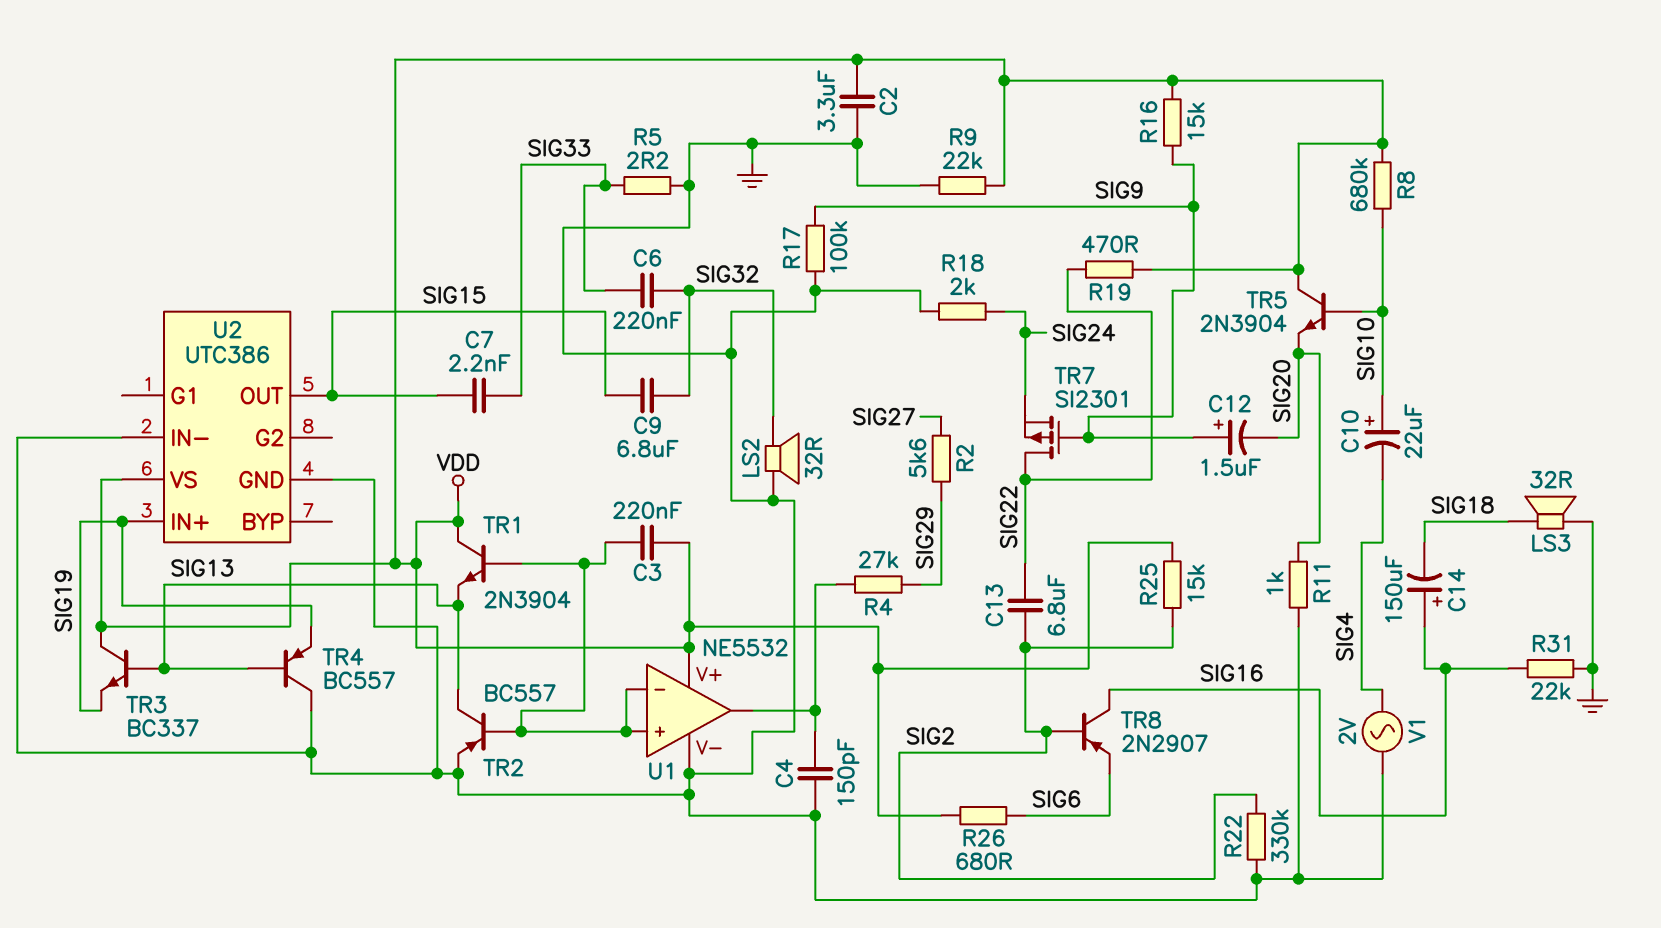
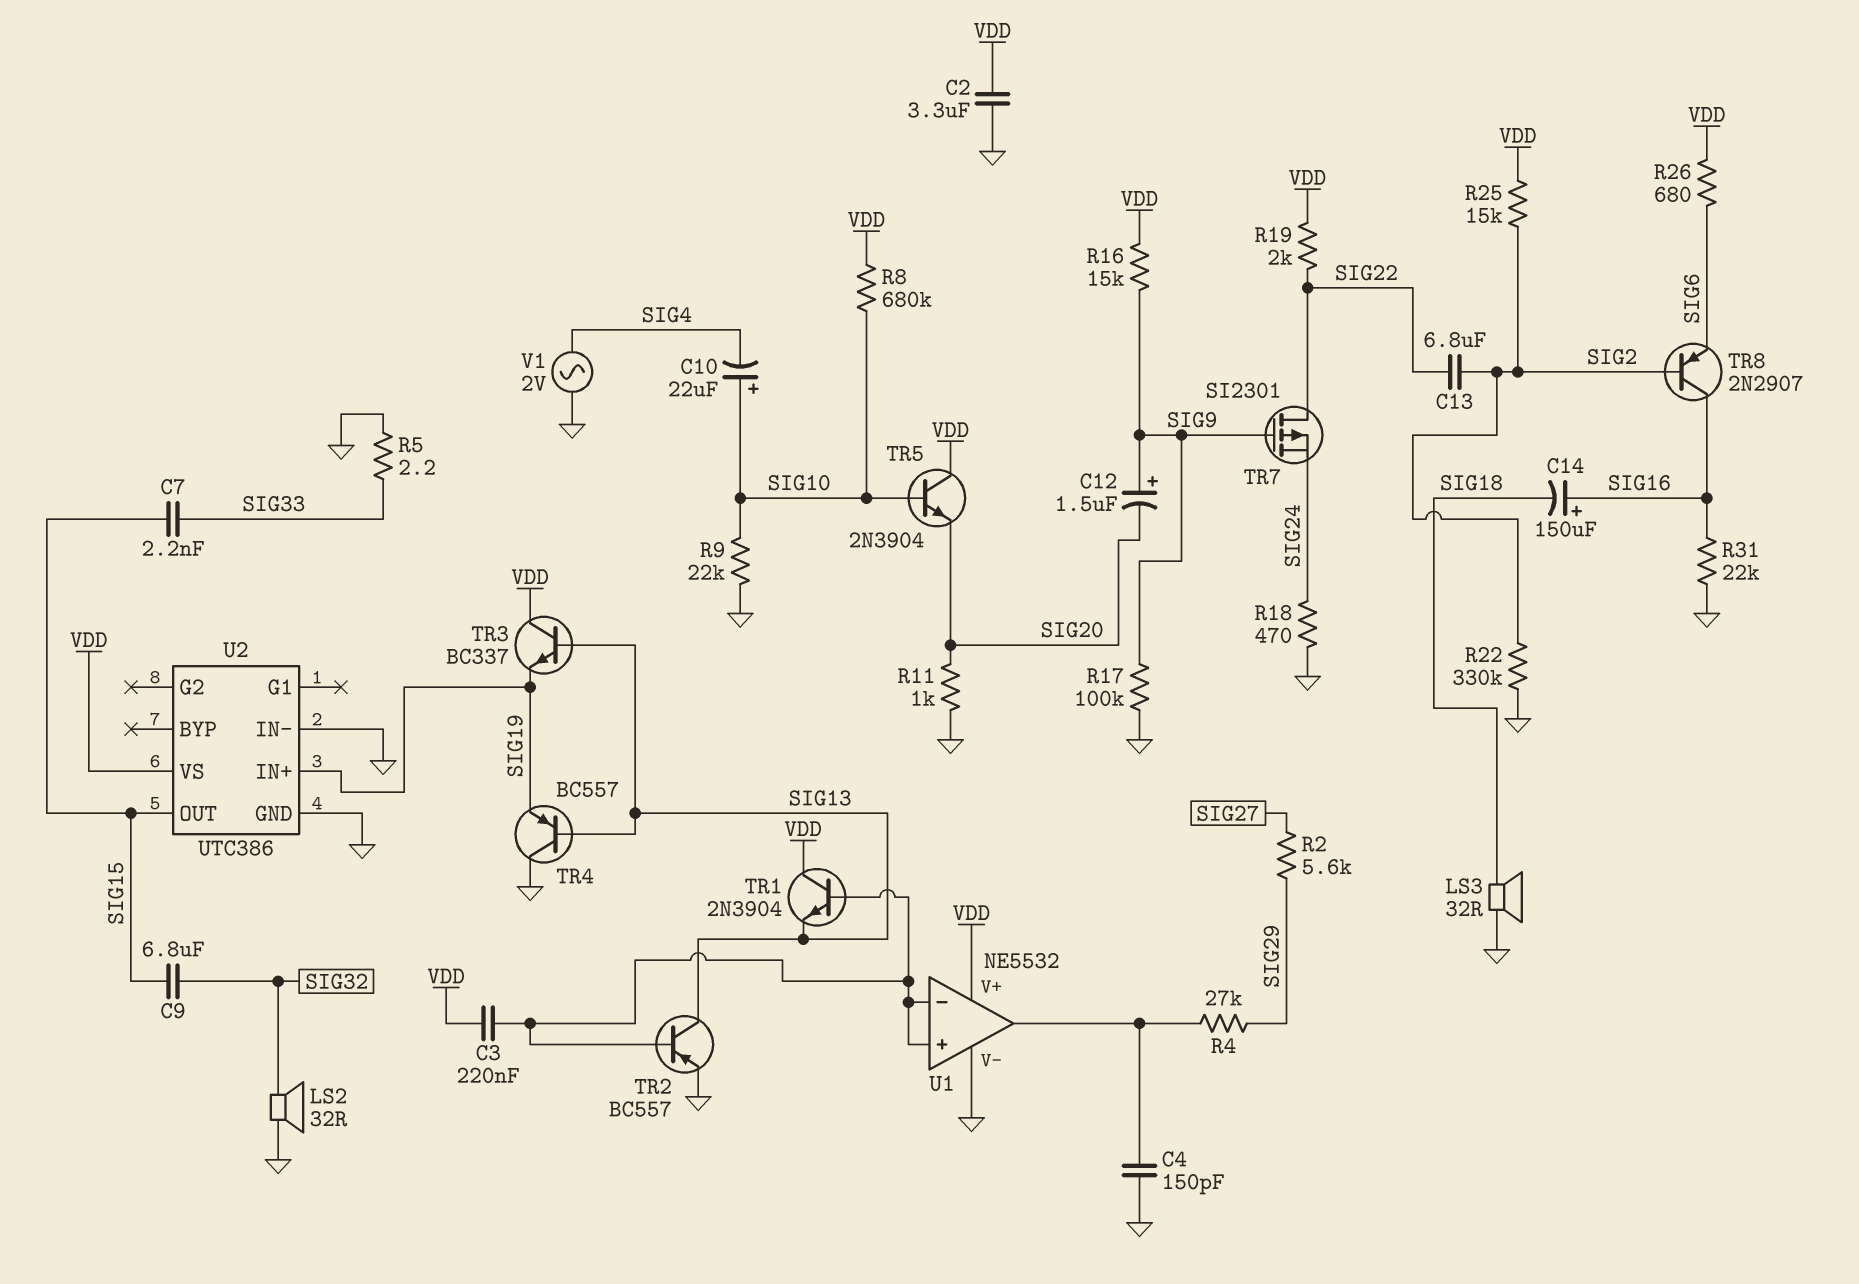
C6: 220nF (SIG32, SIG33) -> none
R9: 22k (GND, VDD) -> 22k (GND, SIG10)
R18: 2k (GND, SIG24) -> 470 (GND, SIG24)
R19: 470 (SIG22, VDD) -> 2k (SIG22, VDD)

